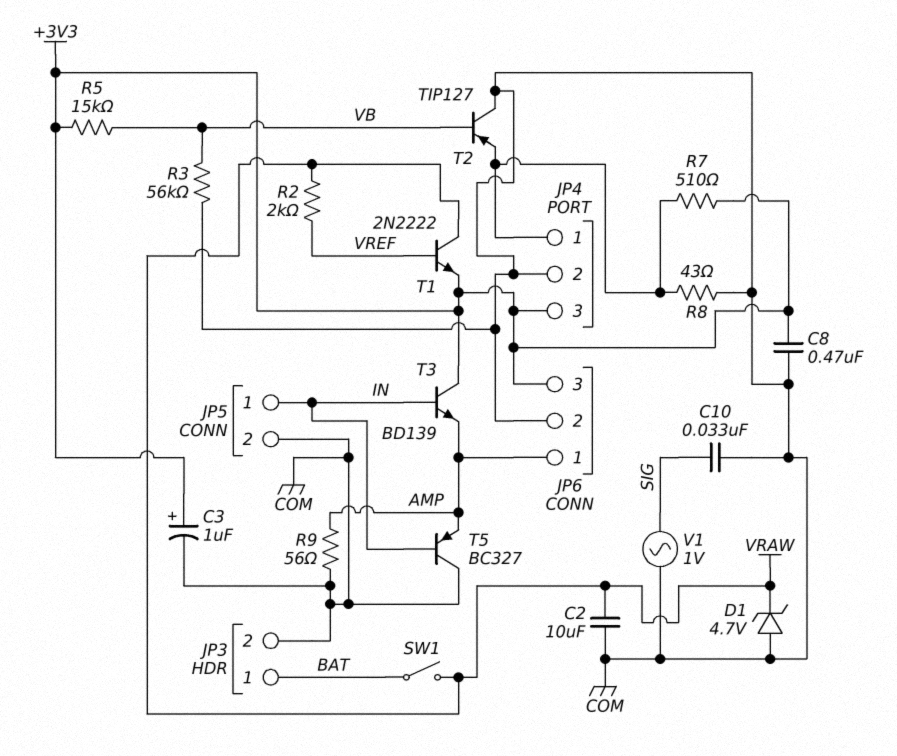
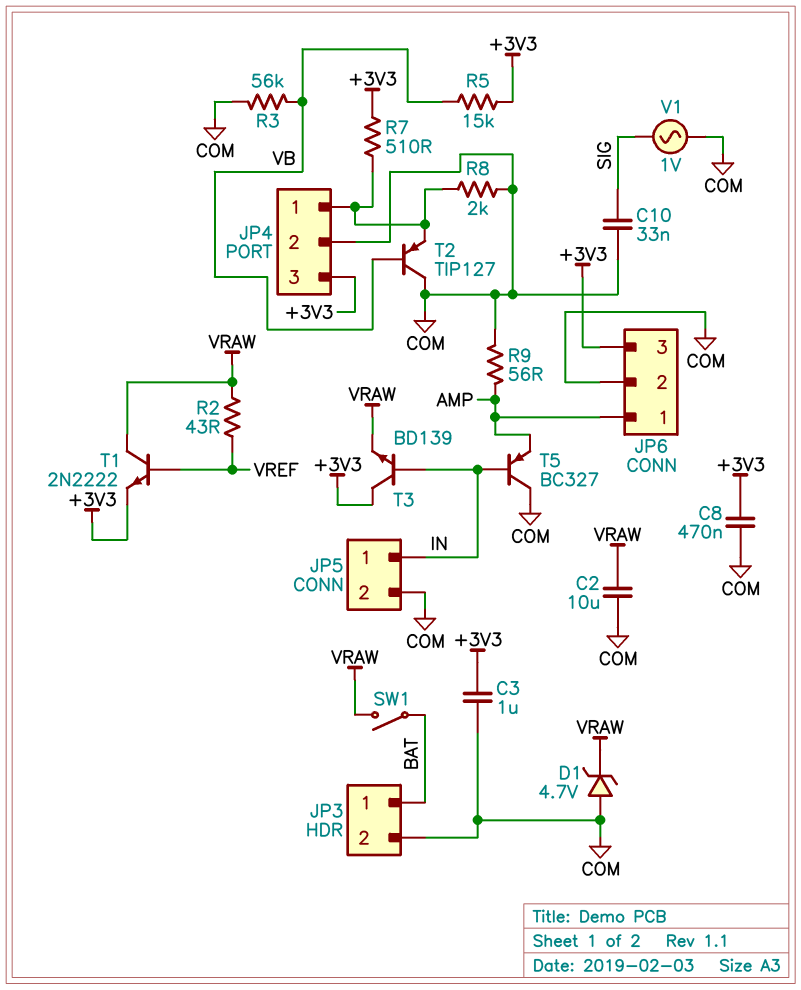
C3: 1uF (plus +3V3, minus COM) -> 1uF (+3V3, COM)
R2: 2k (VRAW, VREF) -> 43 (VRAW, VREF)
R8: 43 (COM, JP4/1) -> 2k (COM, JP4/1)
T3: NPN BD139 (B IN, C +3V3, E AMP) -> NPN BD139 (B IN, C +3V3, E VRAW)

